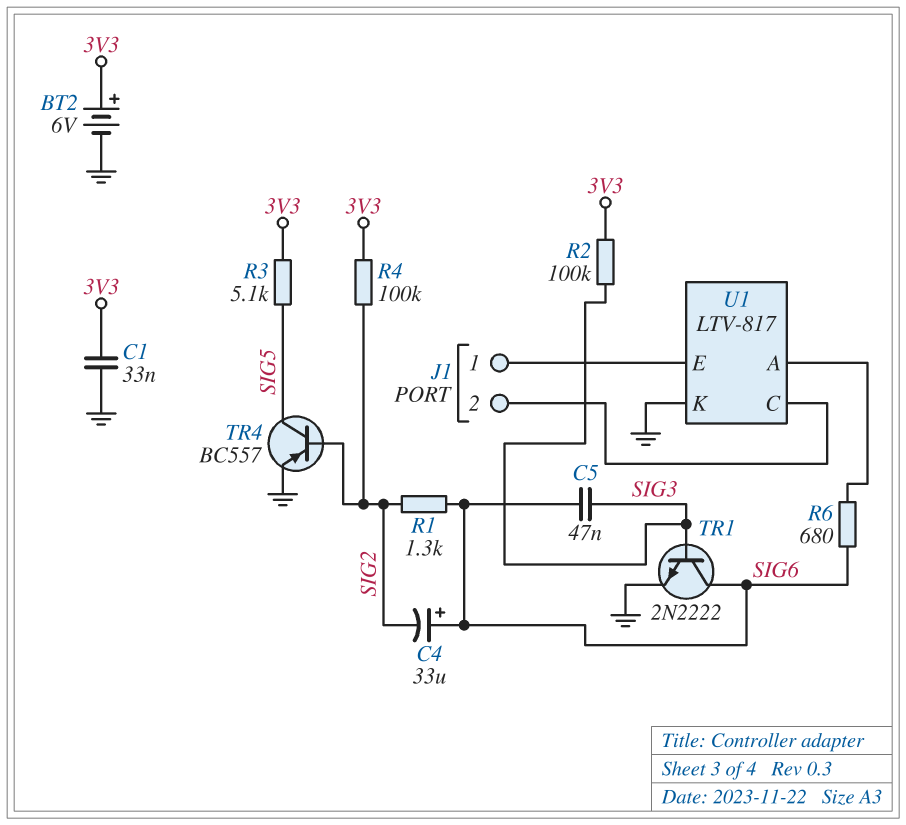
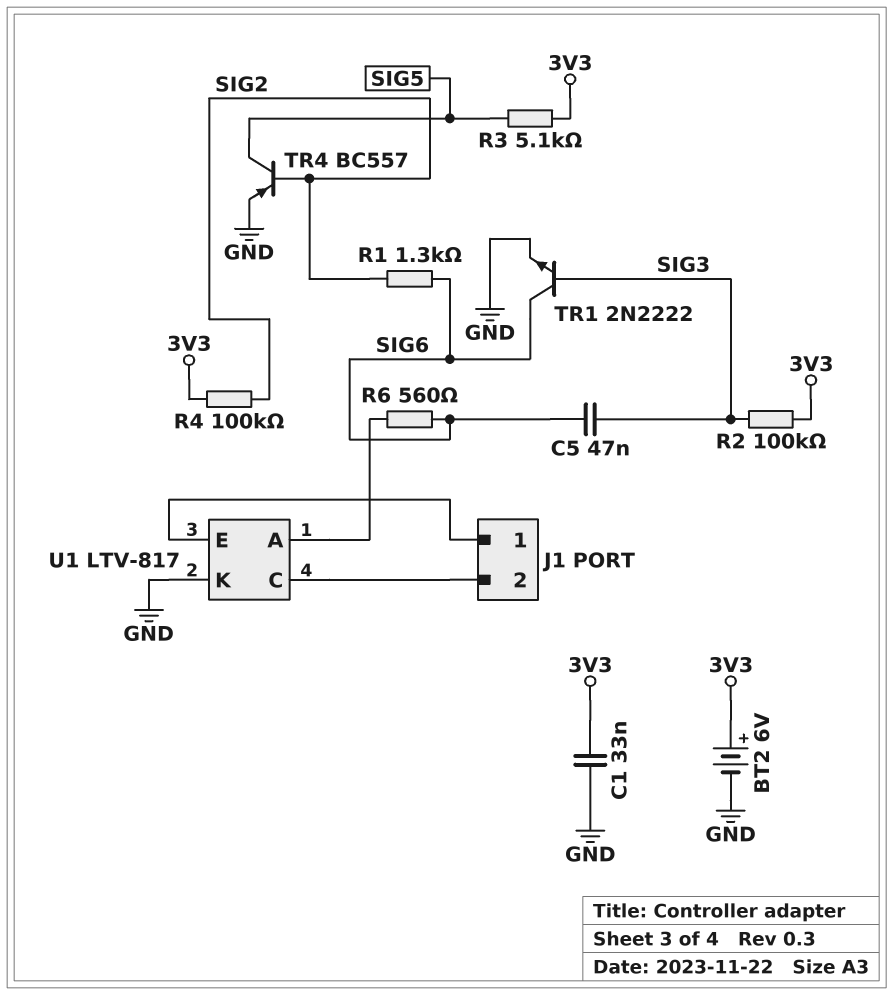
C4: 33uF (plus SIG6, minus SIG2) -> none
R6: 680 (SIG6, U1/A) -> 560 (SIG6, U1/A)

